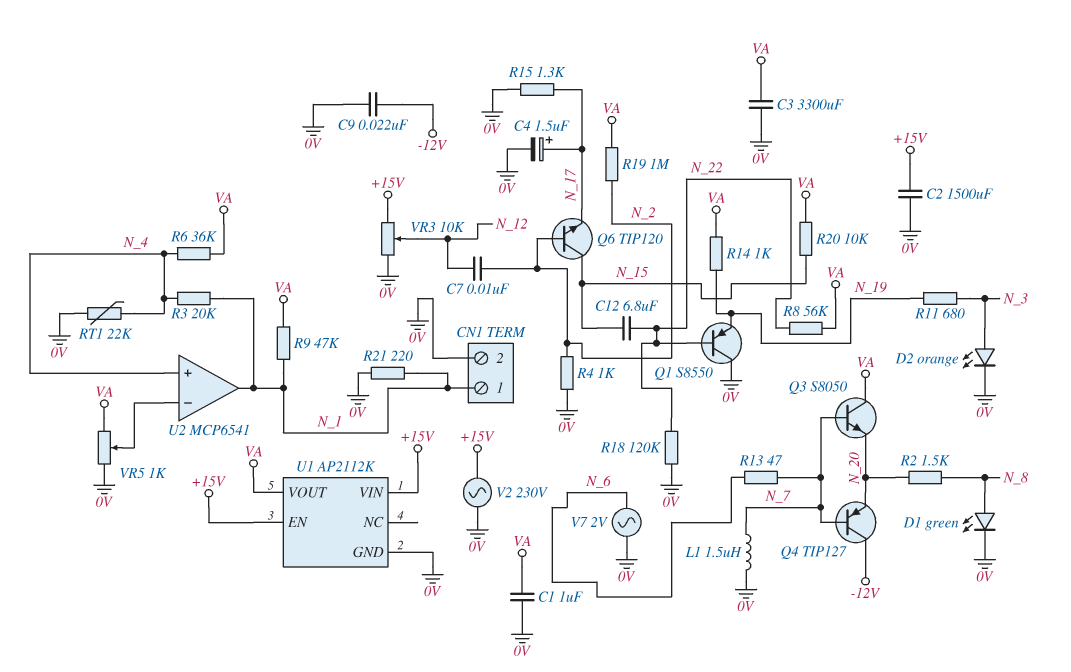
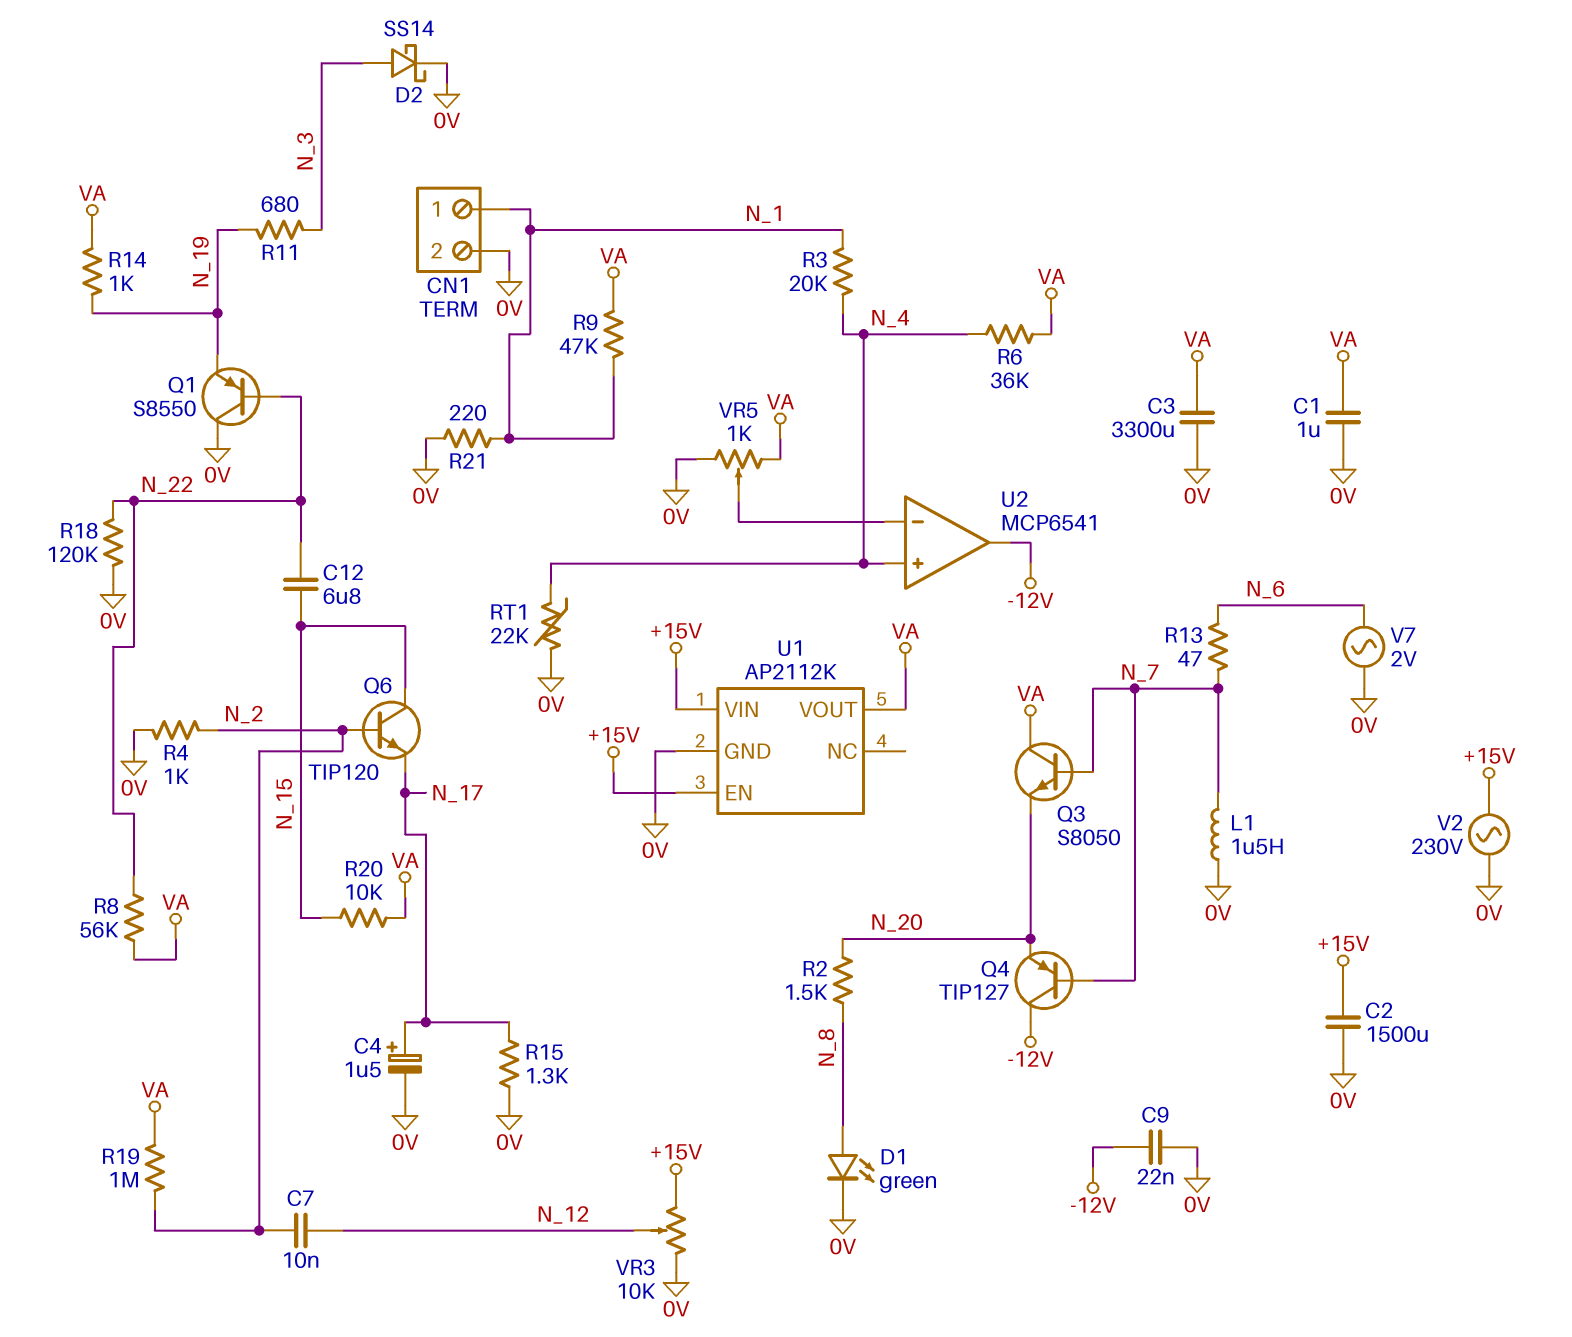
D2: LED orange (A N_3, K 0V) -> schottky SS14 (A N_3, K 0V)
U2 pin out: N_1 -> -12V

